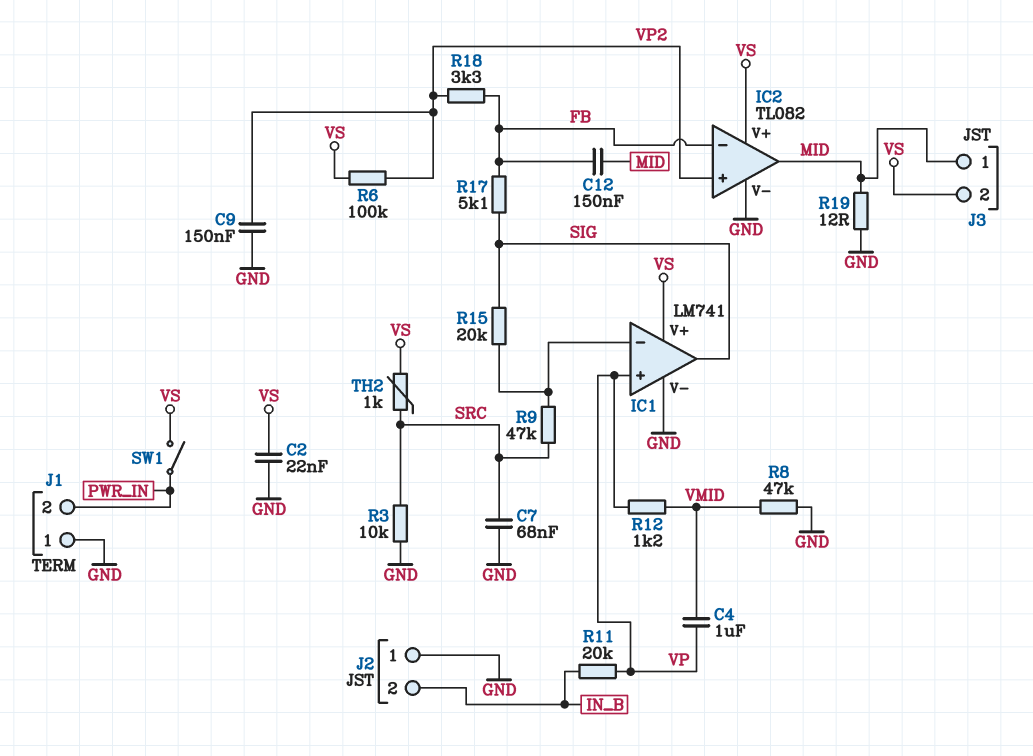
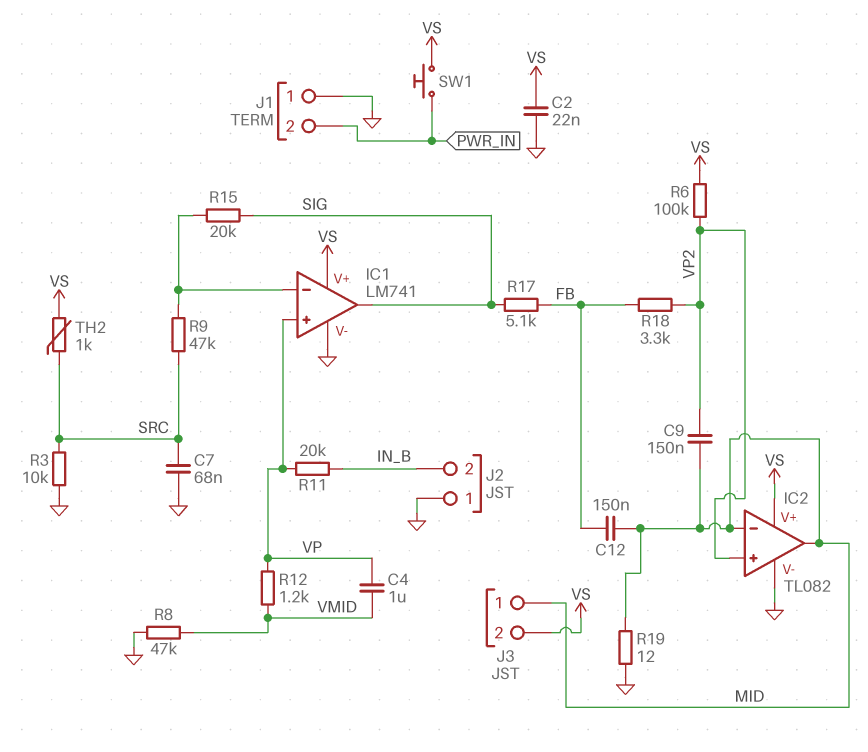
C9: 150nF (GND, VP2) -> 150nF (MID, VP2)
IC2 pin in-: FB -> MID
SW1: switch (PWR_IN, VS) -> button (PWR_IN, VS)

